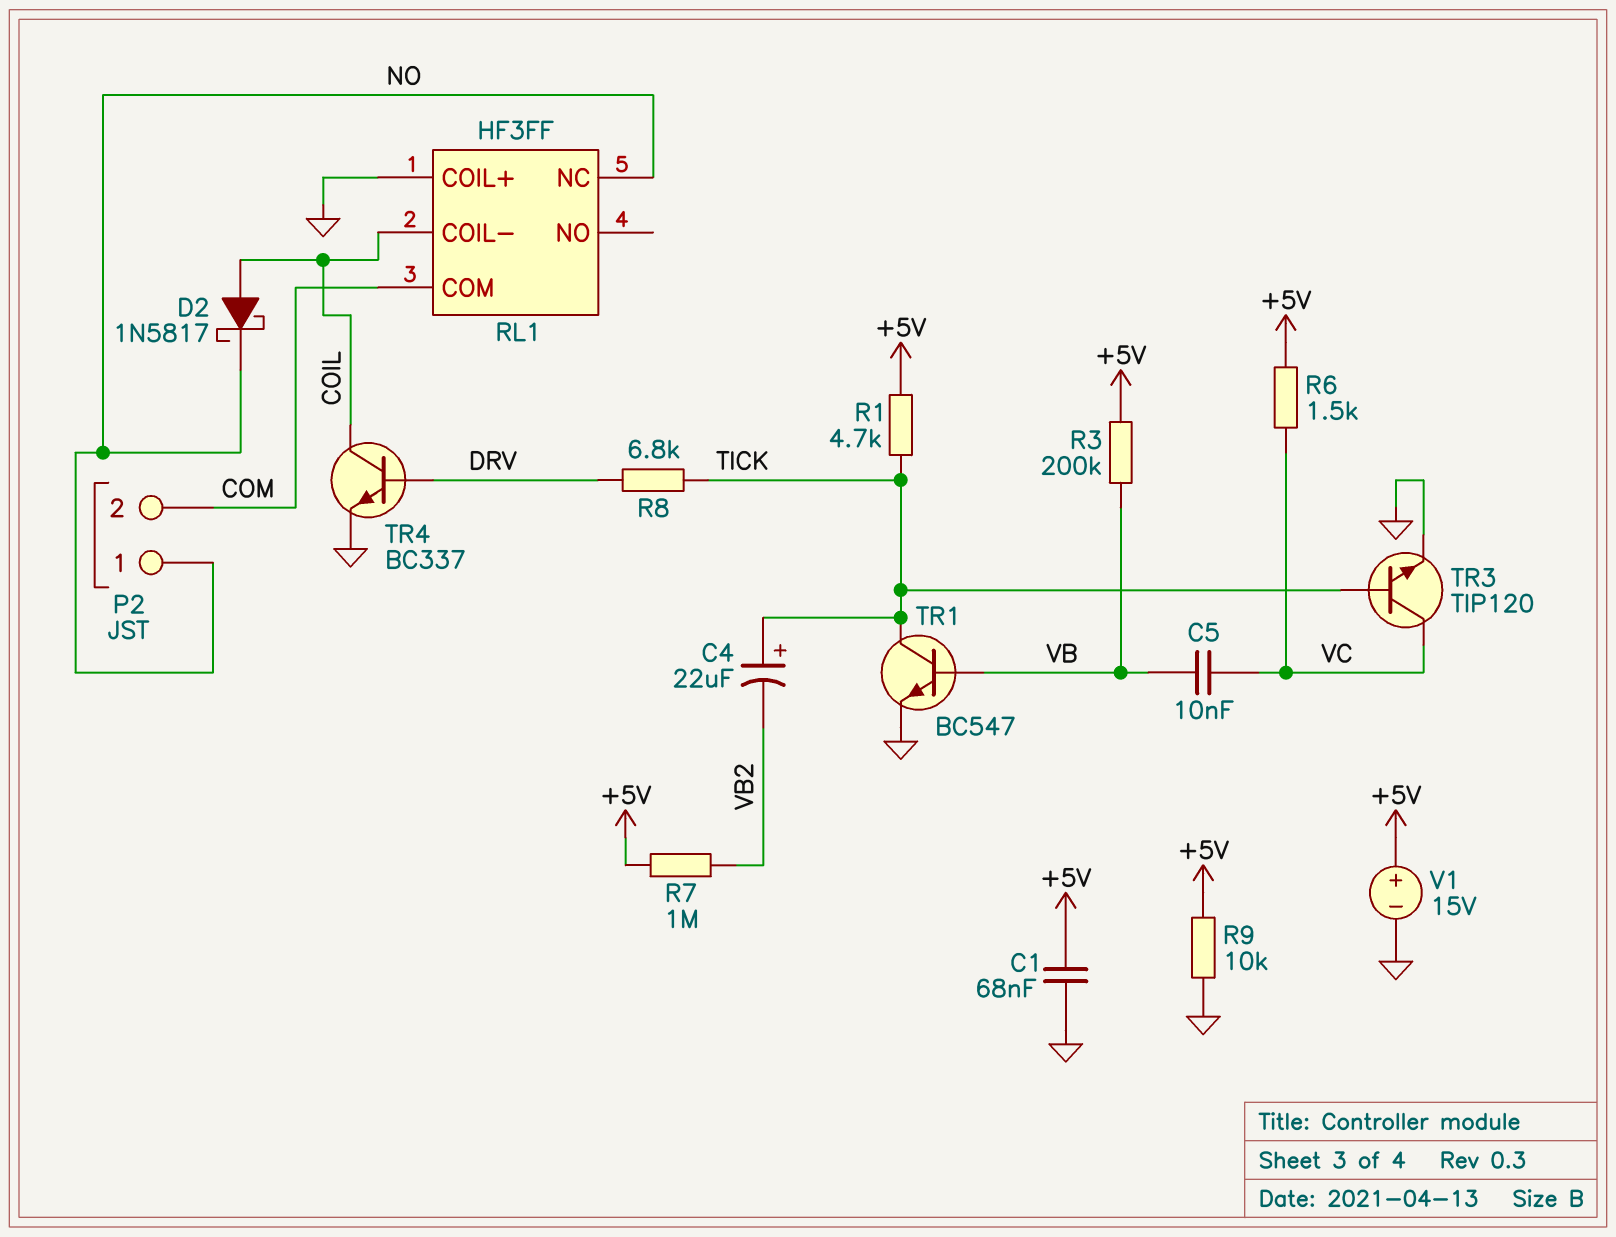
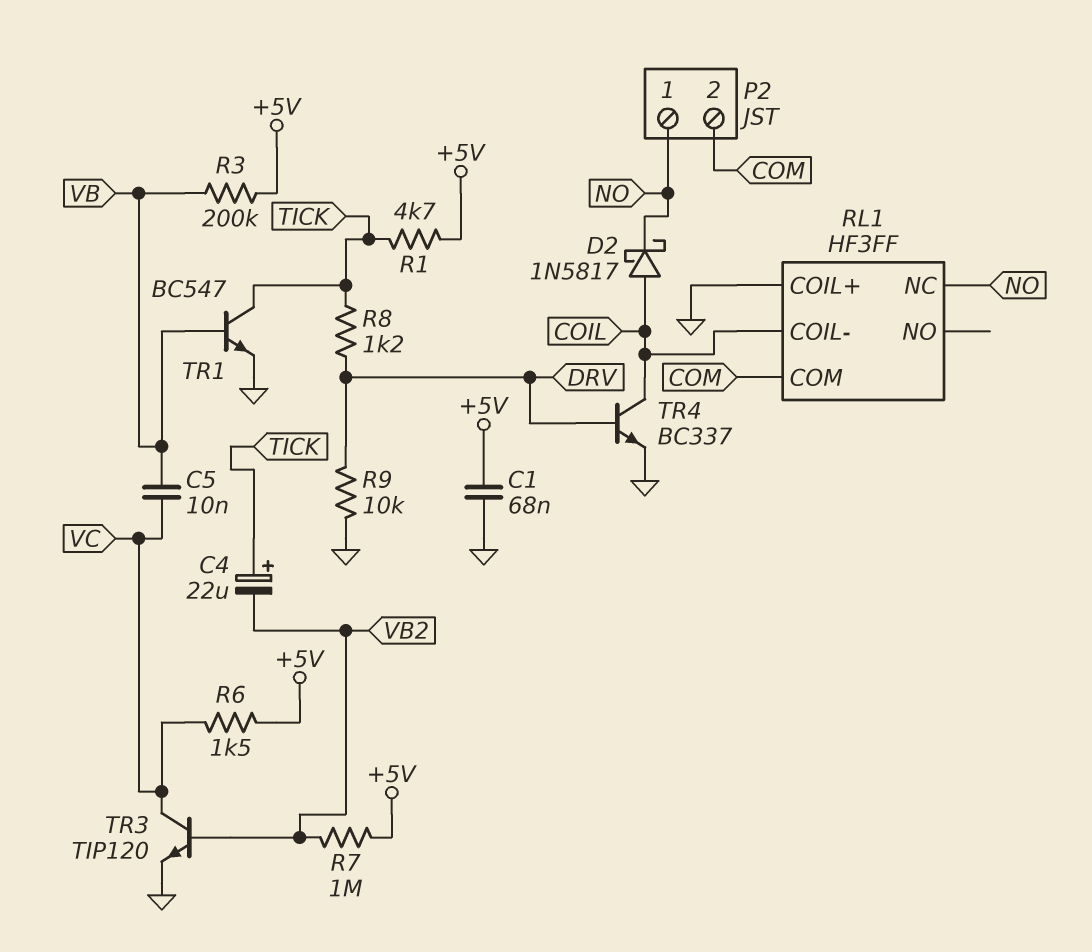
R8: 6.8k (DRV, TICK) -> 1.2k (DRV, TICK)
R9: 10k (+5V, GND) -> 10k (DRV, GND)
TR3: NPN TIP120 (B TICK, C VC, E GND) -> NPN TIP120 (B VB2, C VC, E GND)
V1: 15V (plus +5V, minus GND) -> none

